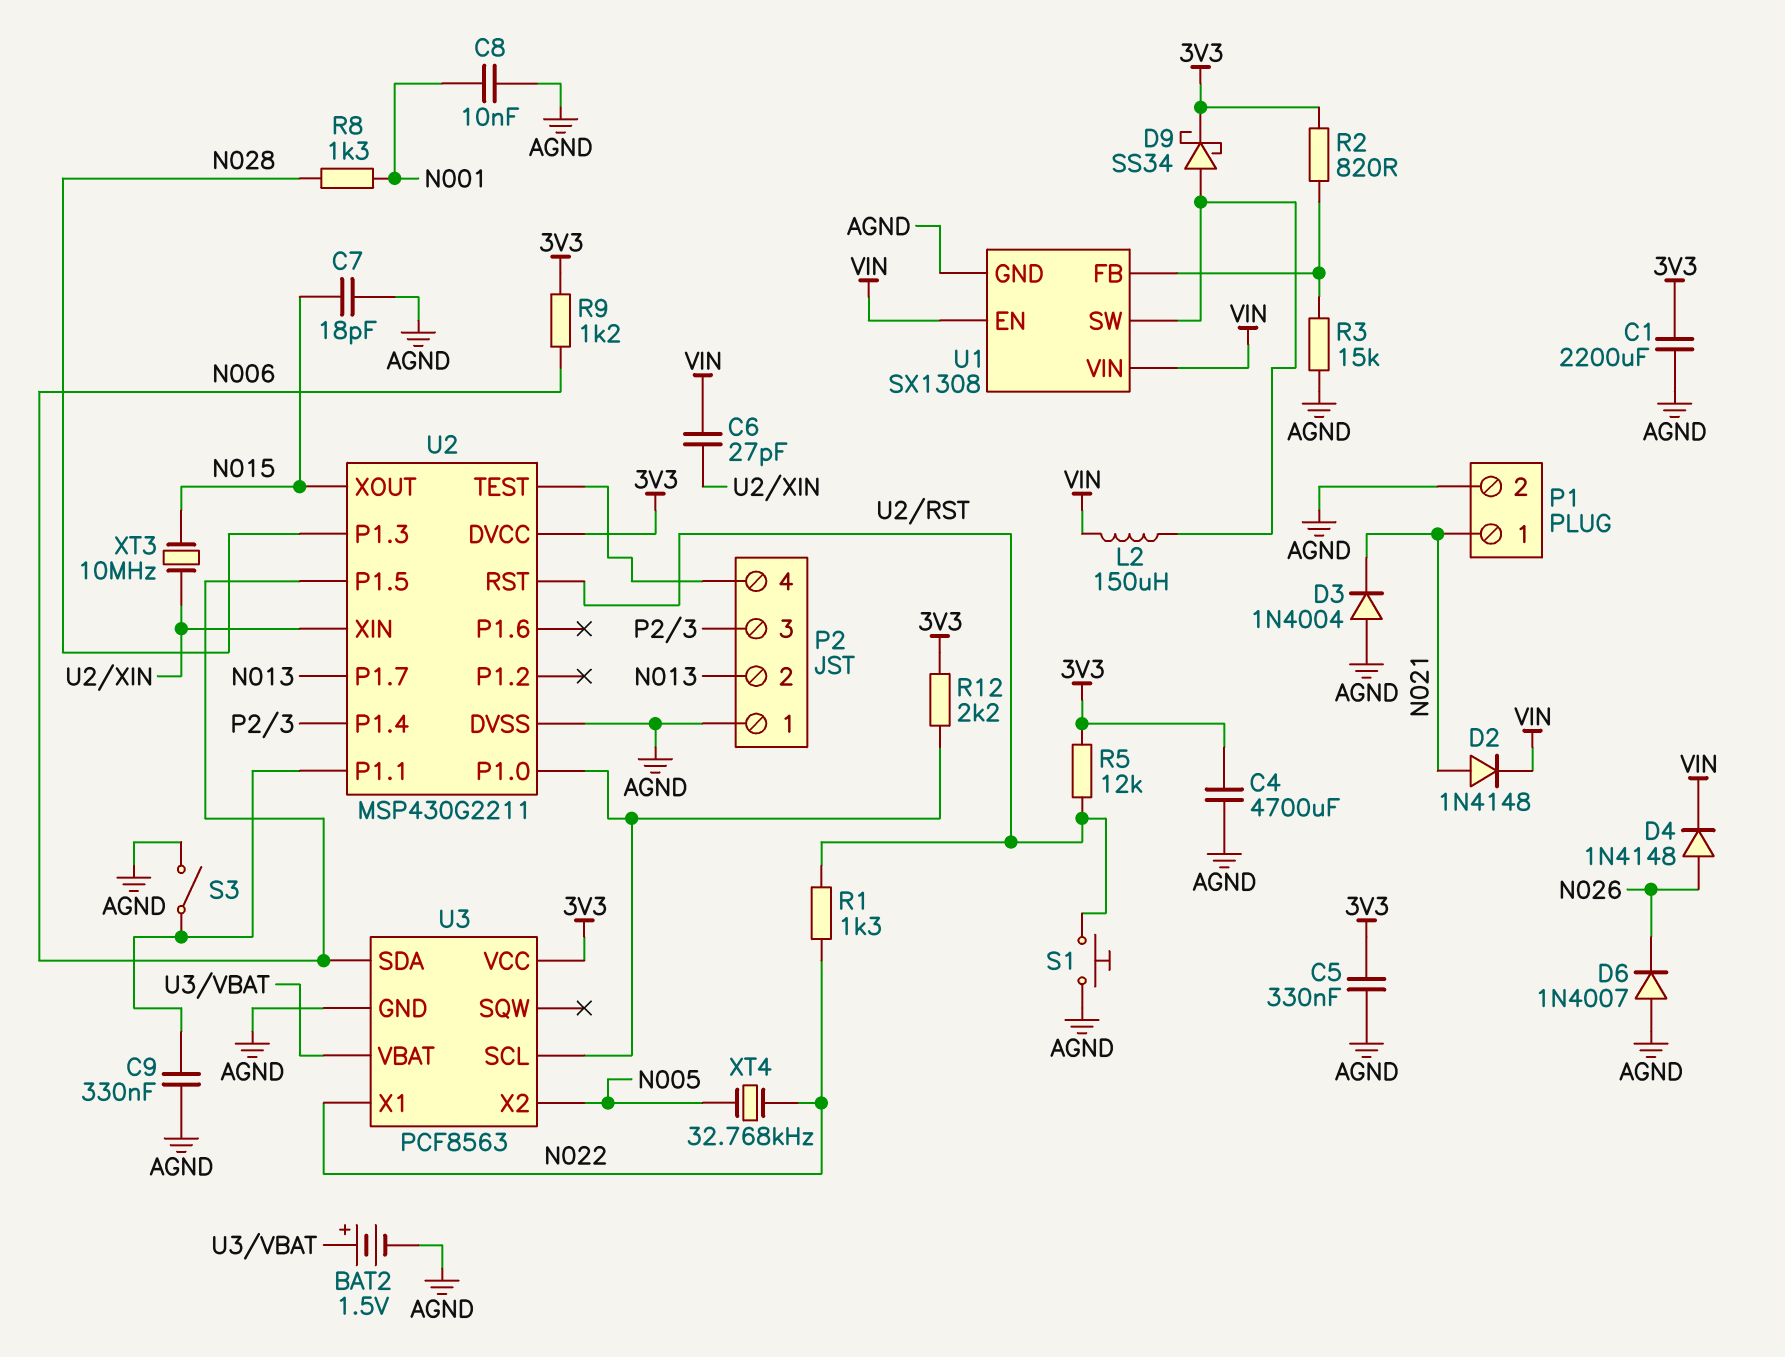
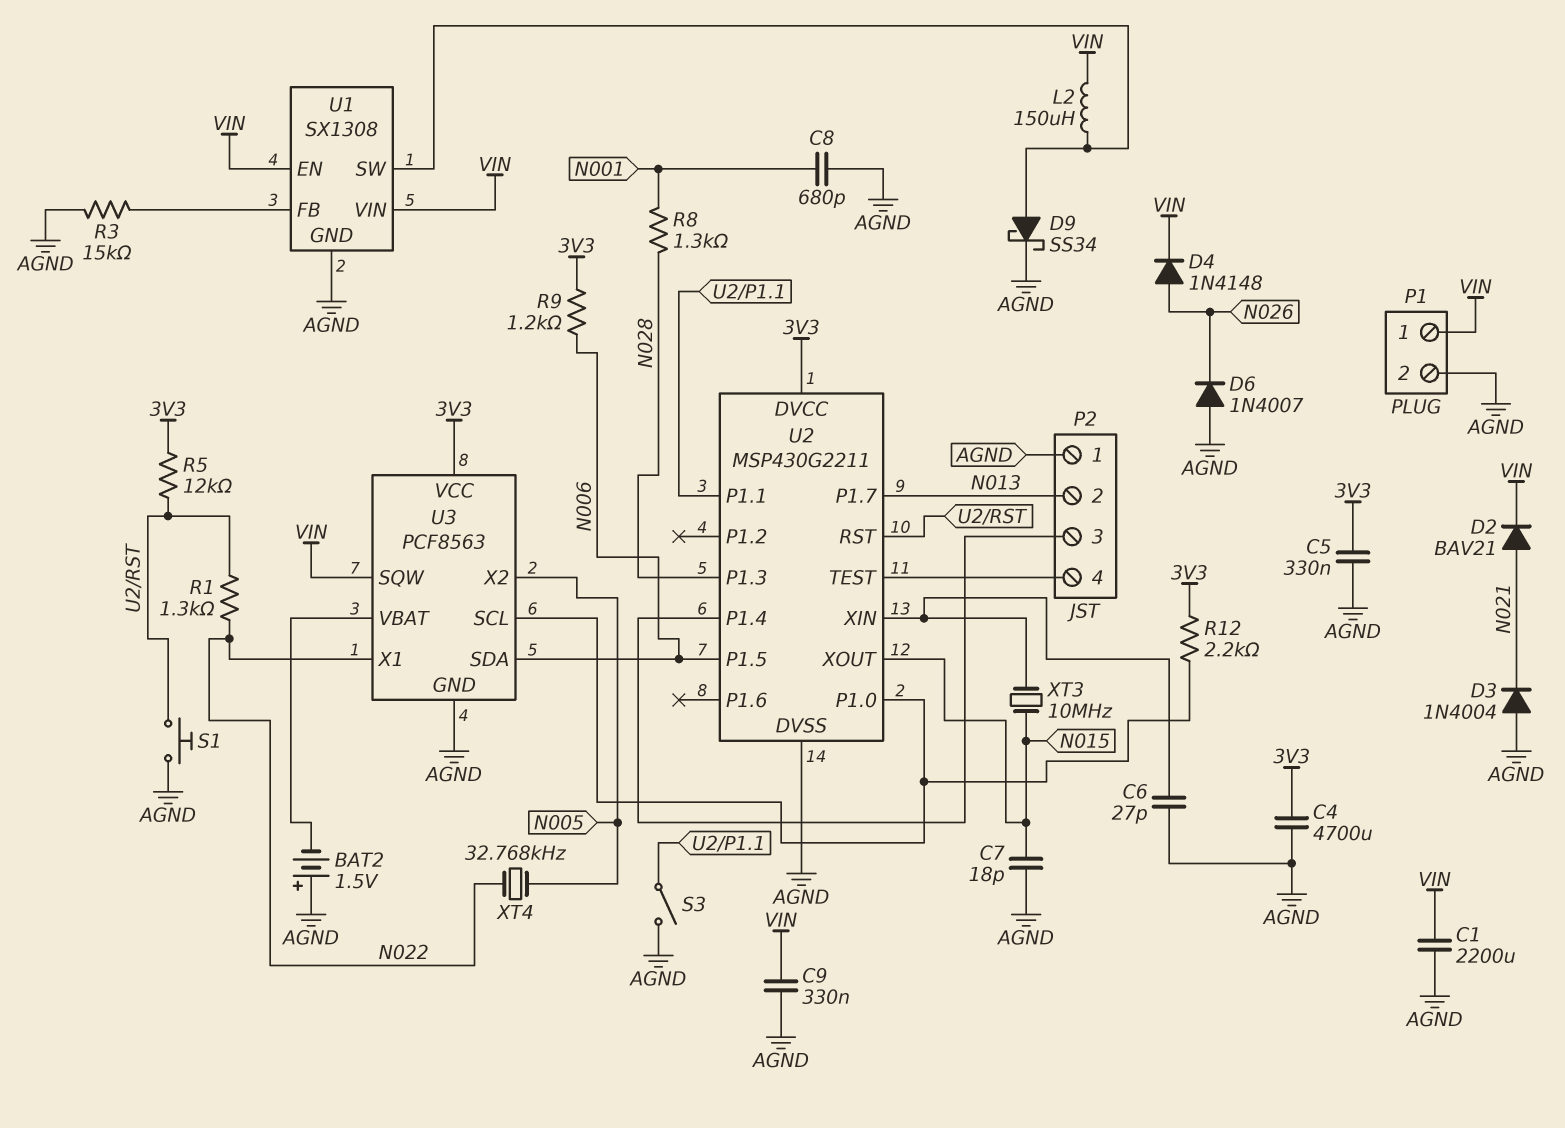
BAT2: 1.5V (plus U3/VBAT, minus AGND) -> 1.5V (plus AGND, minus U3/VBAT)
C1: 2200uF (3V3, AGND) -> 2200uF (AGND, VIN)
C6: 27pF (U2/XIN, VIN) -> 27pF (AGND, U2/XIN)
C8: 10nF (AGND, N001) -> 680pF (AGND, N001)
C9: 330nF (AGND, U2/P1.1) -> 330nF (AGND, VIN)
D2: diode 1N4148 (A N021, K VIN) -> diode BAV21 (A N021, K VIN)
D9: schottky SS34 (A U1/SW, K 3V3) -> schottky SS34 (A U1/SW, K AGND)
P1 pin 1: N021 -> VIN
R2: 820 (3V3, U1/FB) -> none
U3 pin SQW: none -> VIN

